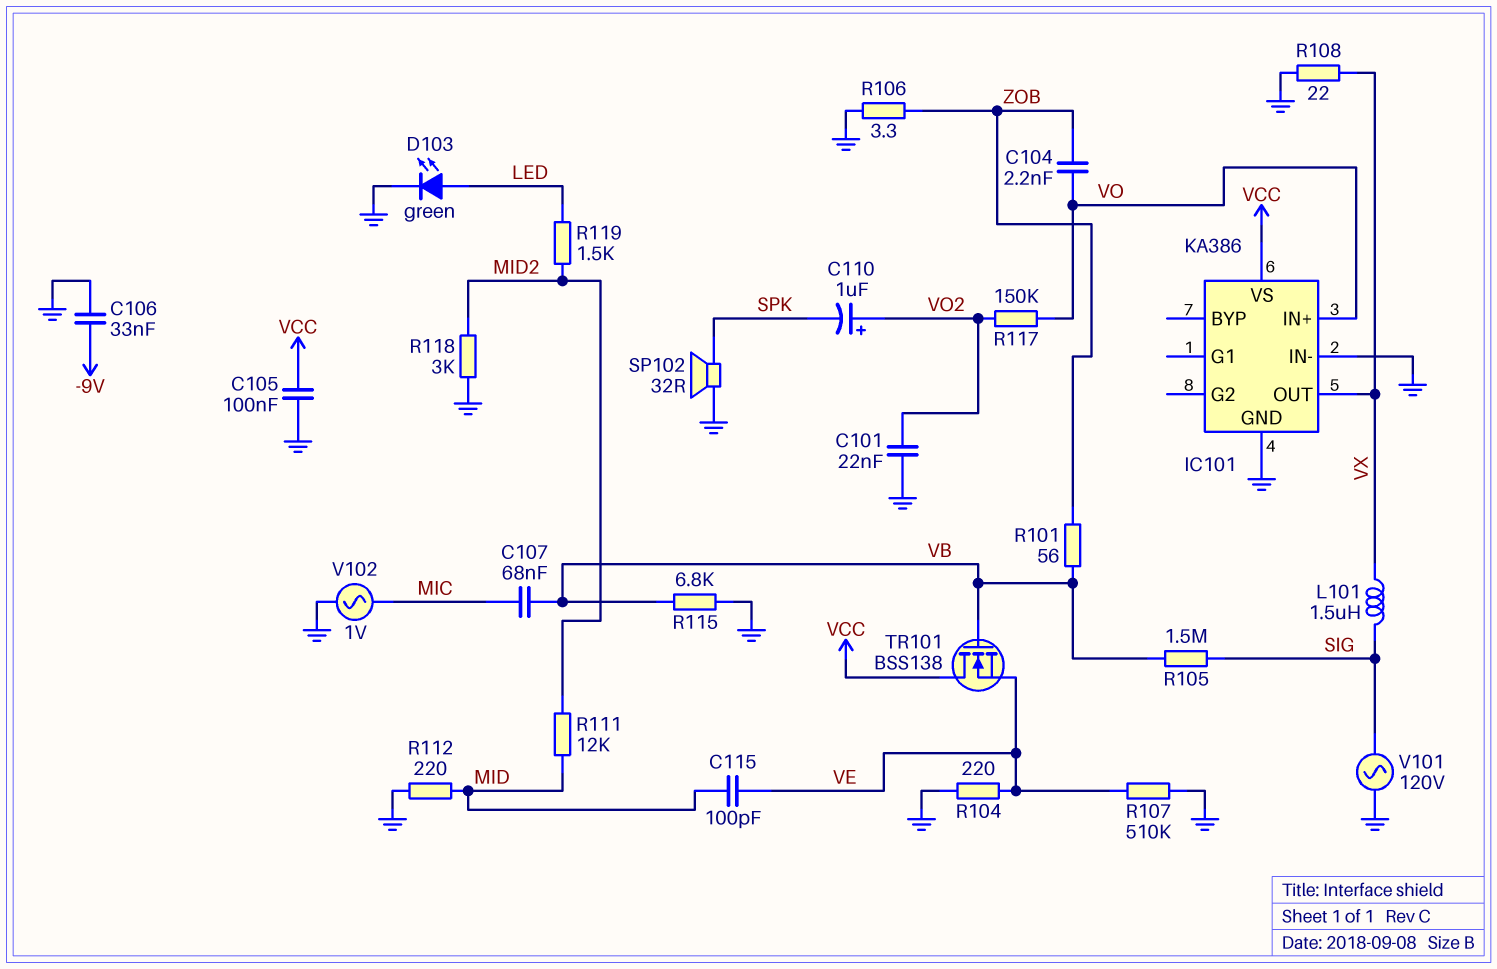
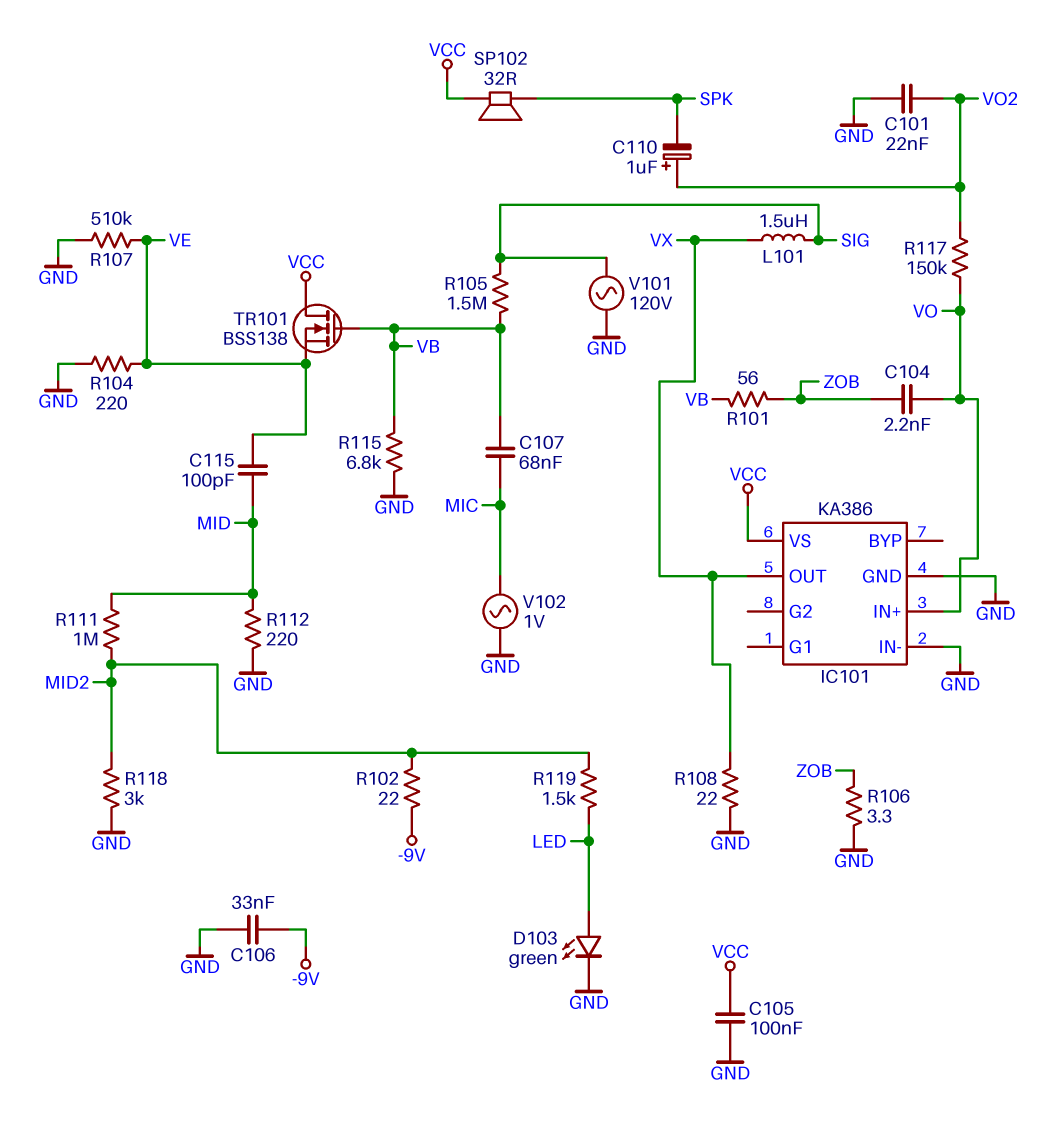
R102: none -> 22 (-9V, MID2)
R111: 12k (MID, MID2) -> 1M (MID, MID2)
SP102: speaker 32R (GND, SPK) -> speaker 32R (SPK, VCC)

